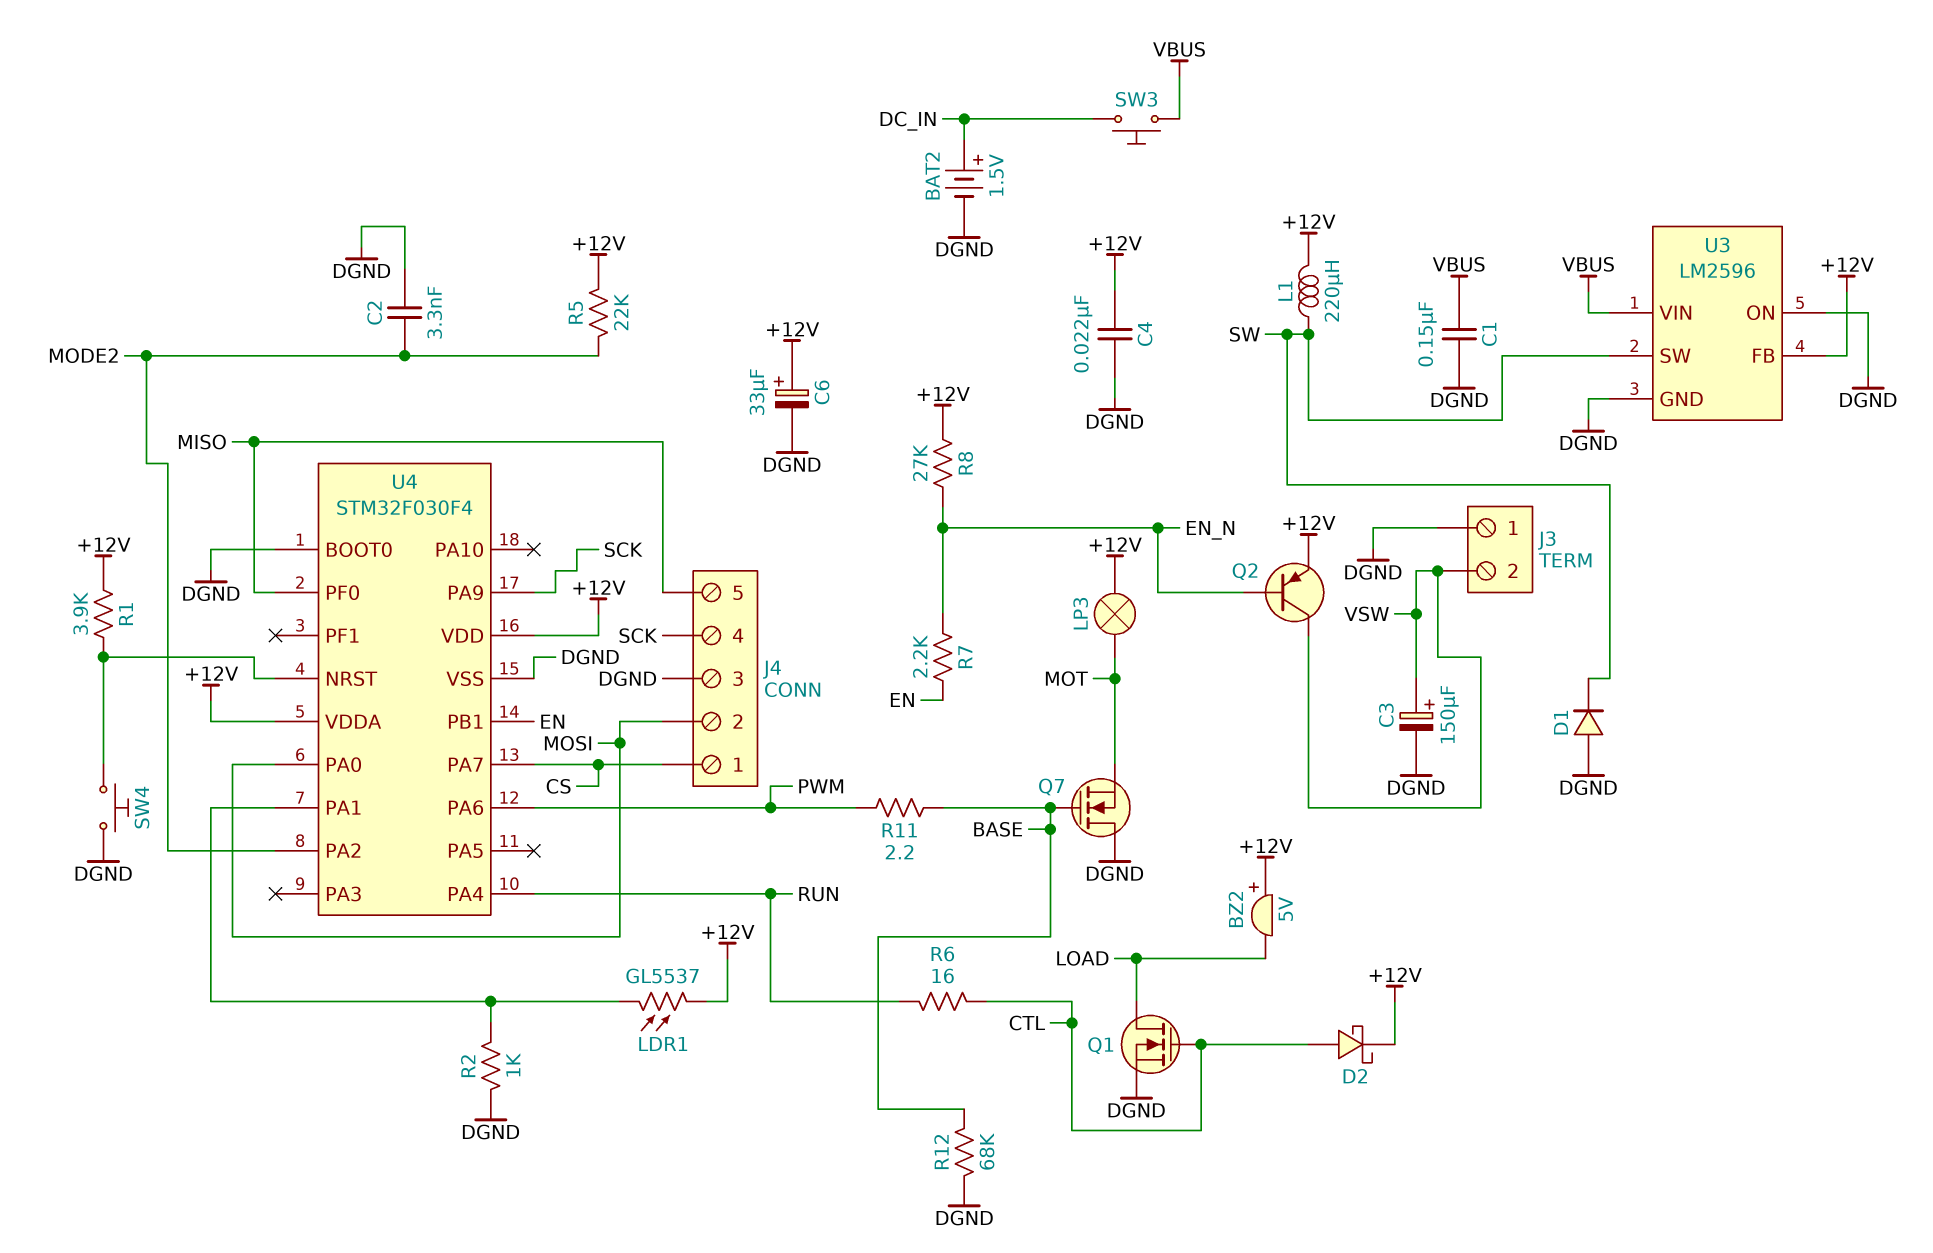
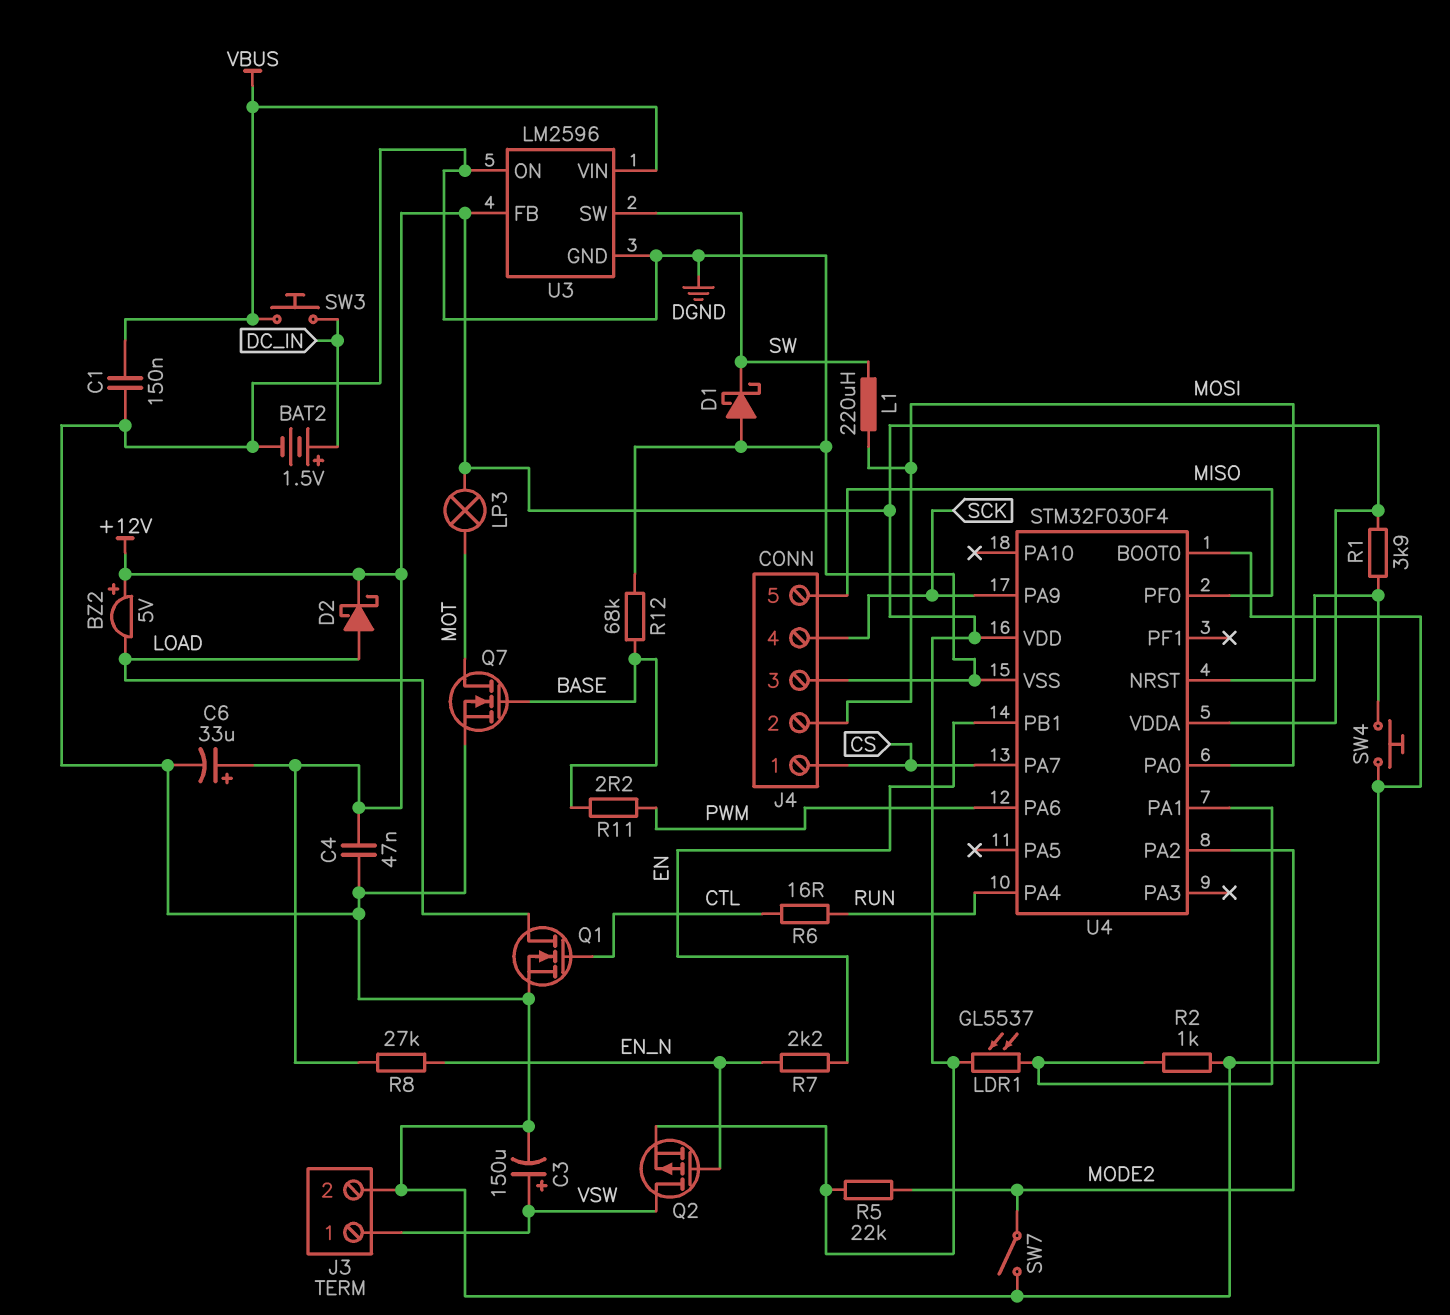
C2: 3.3nF (DGND, MODE2) -> none
C4: 22nF (+12V, DGND) -> 47nF (+12V, DGND)
D1: diode (A DGND, K SW) -> schottky (A DGND, K SW)
D2: schottky (A CTL, K +12V) -> schottky (A LOAD, K +12V)
J3 pin 1: DGND -> VSW
J3 pin 2: VSW -> DGND
L1: 220uH (+12V, SW) -> 220uH (MOSI, SW)
Q2: PNP (B EN_N, C VSW, E +12V) -> PMOS (G EN_N, D VSW, S +12V)
Q7: NMOS (G BASE, D DGND, S MOT) -> NMOS (G BASE, D MOT, S DGND)
SW7: none -> switch (DGND, MODE2)

